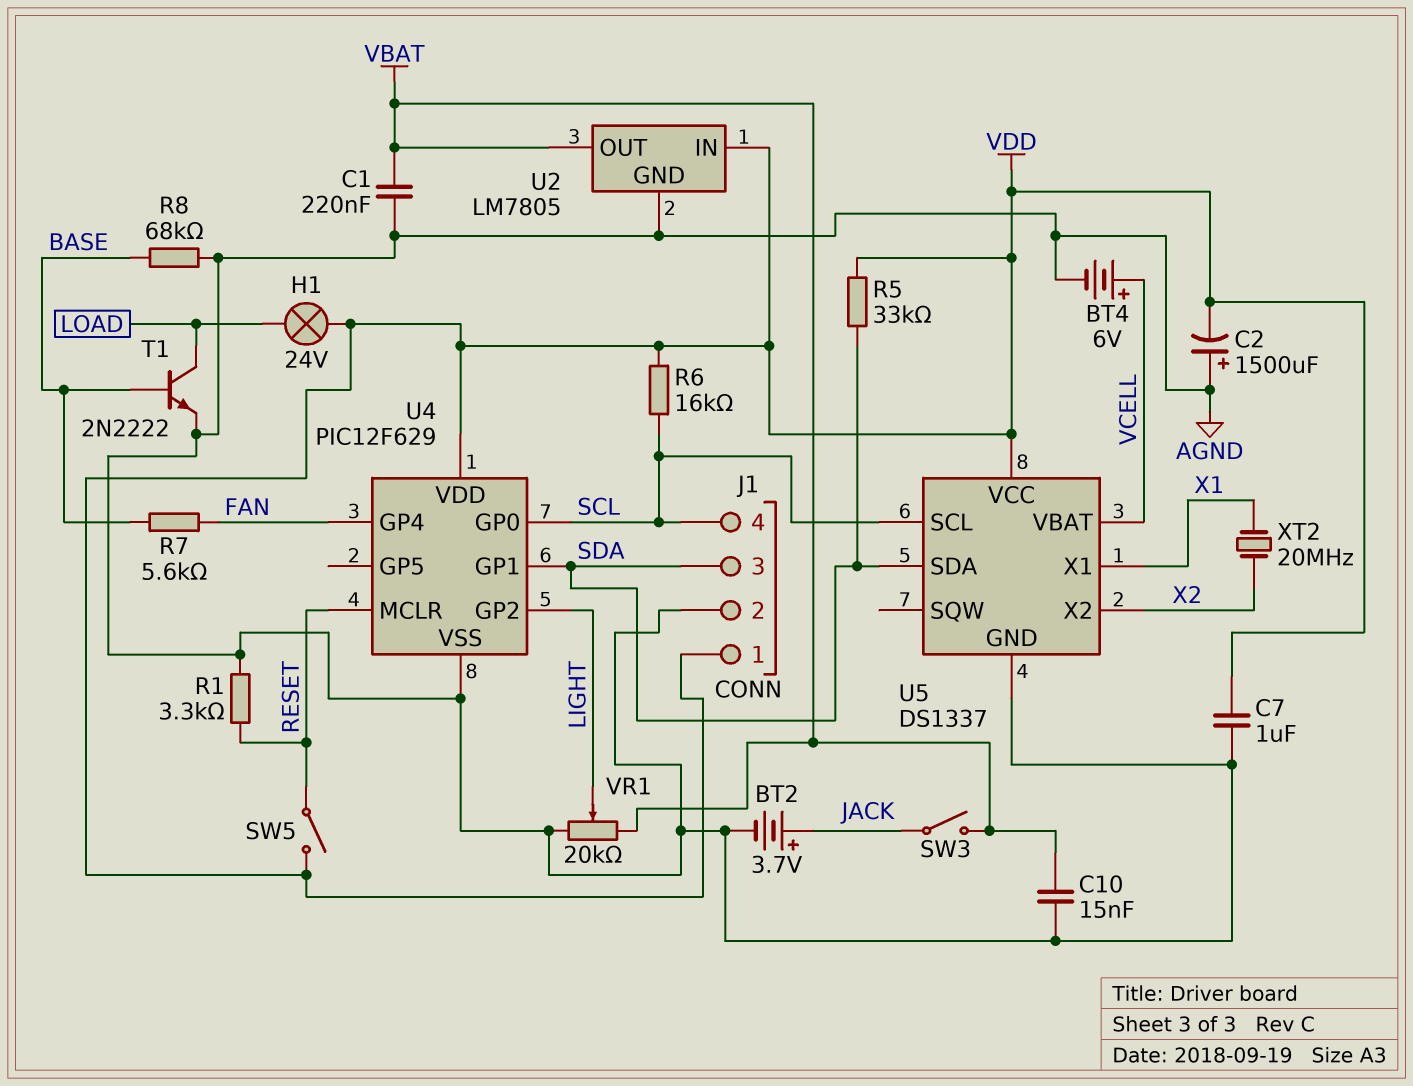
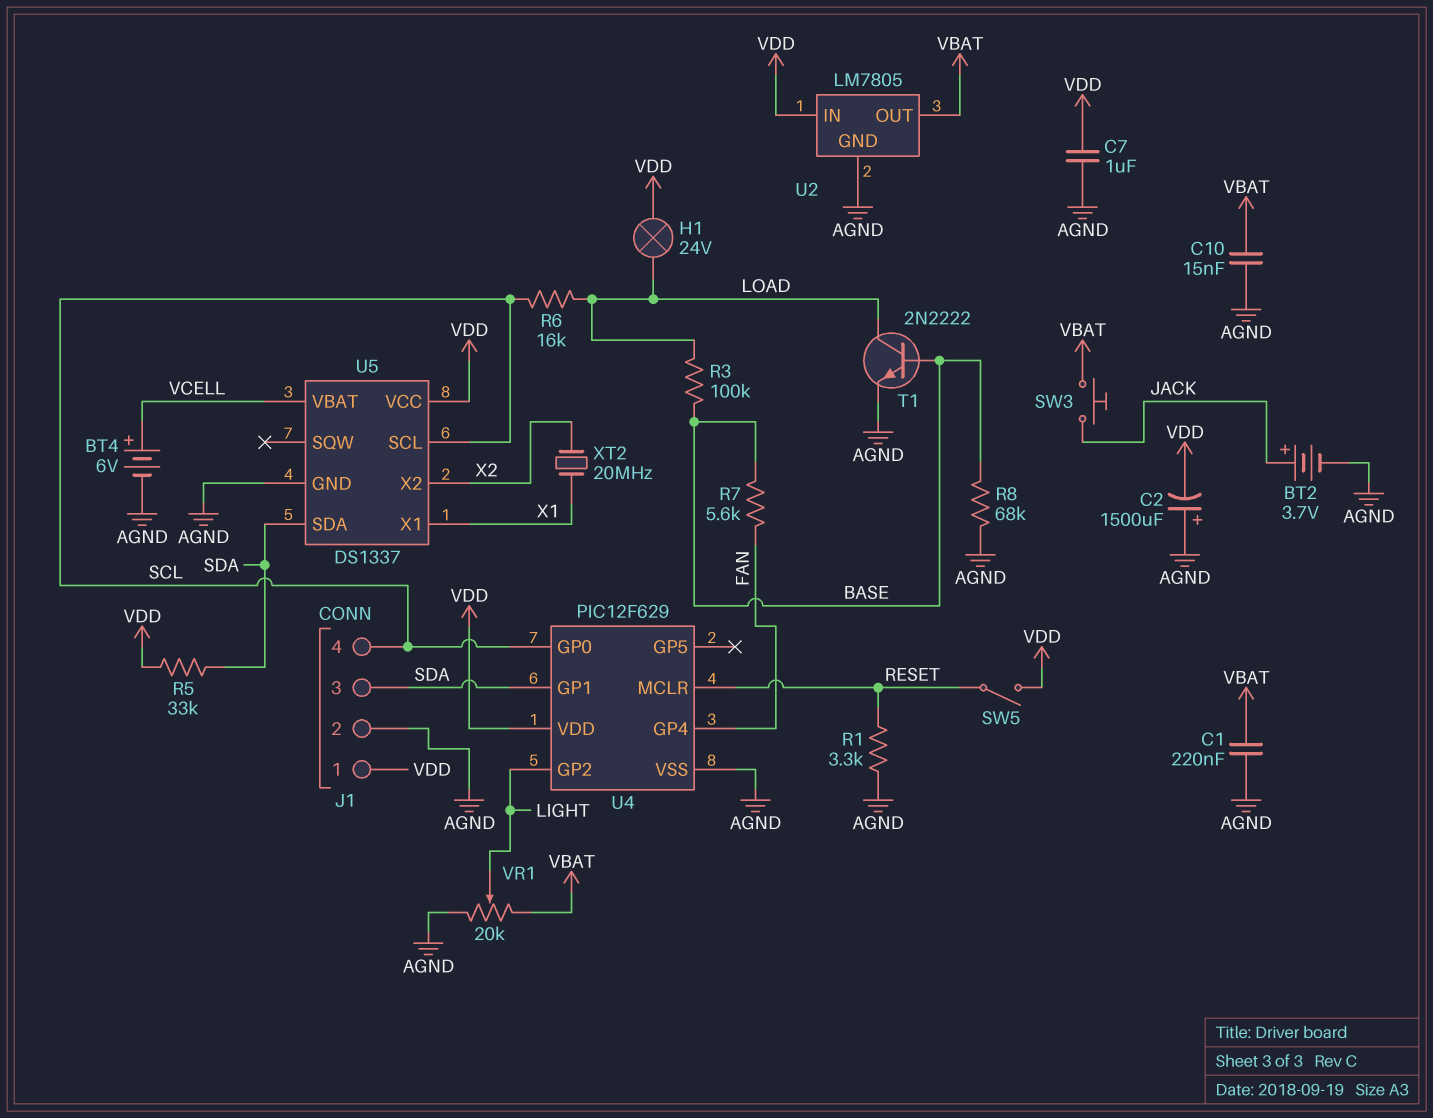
R3: none -> 100k (BASE, LOAD)
R6: 16k (SCL, VDD) -> 16k (LOAD, SCL)
SW3: switch (JACK, VBAT) -> button (JACK, VBAT)

